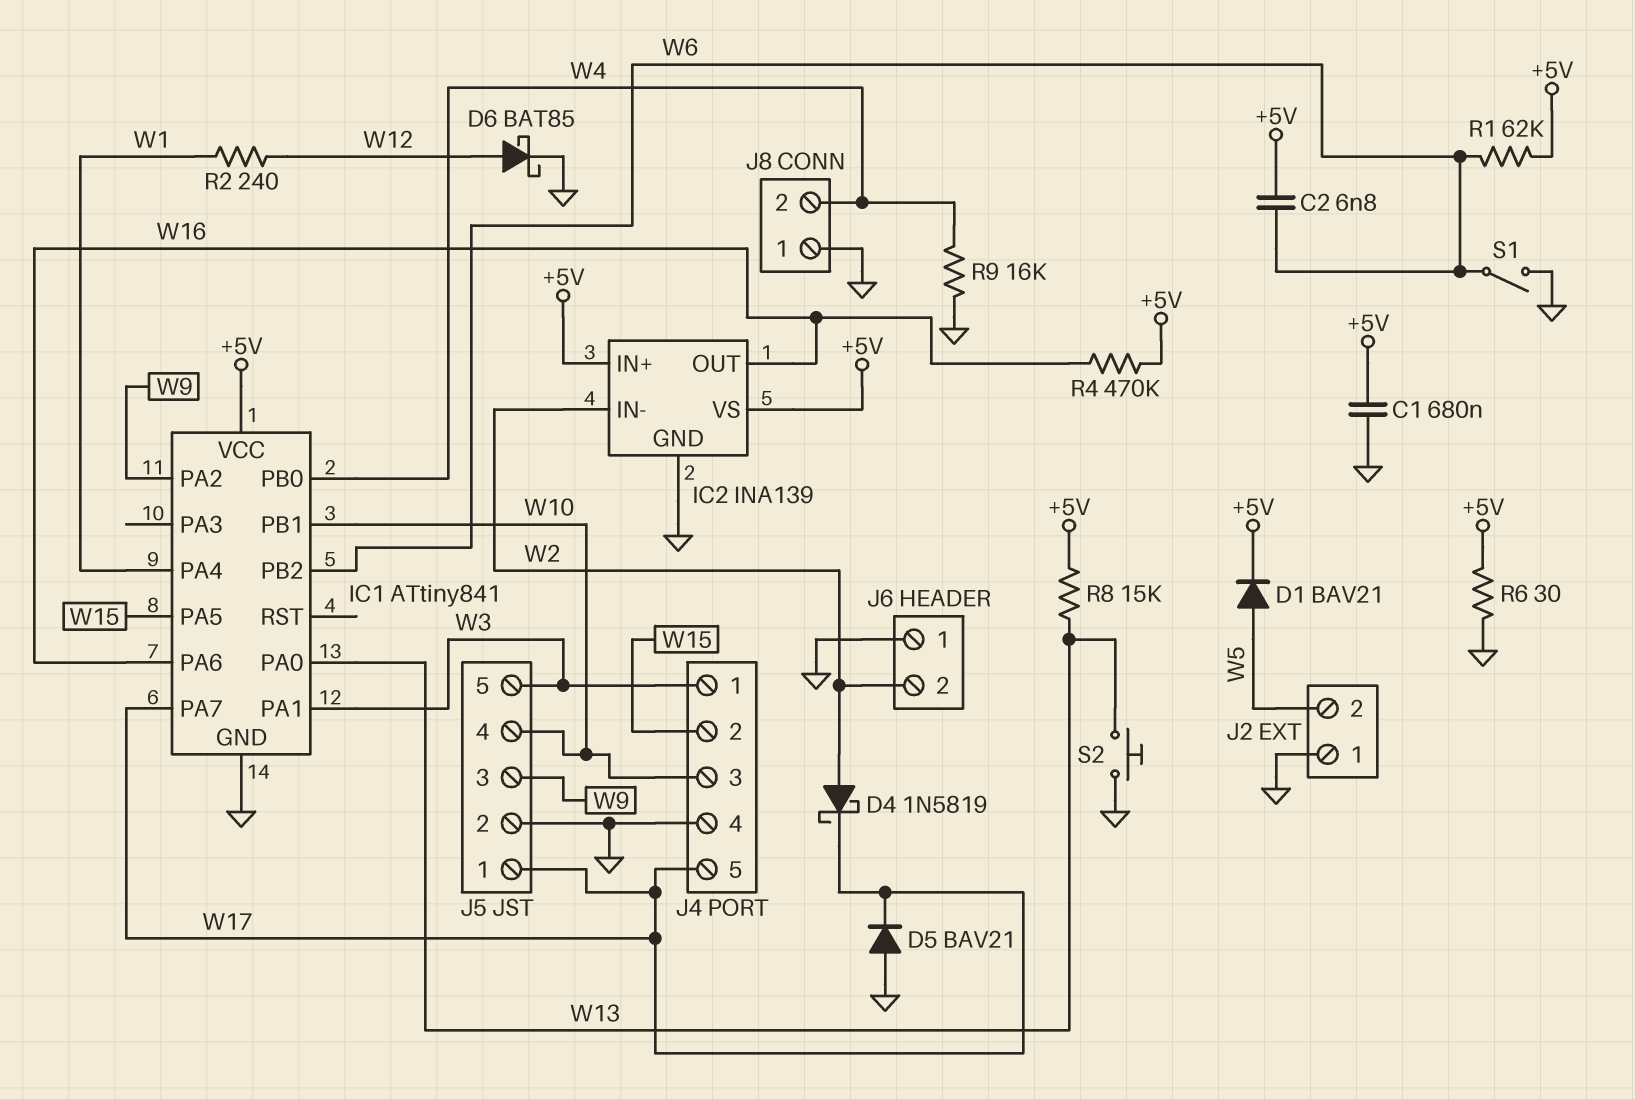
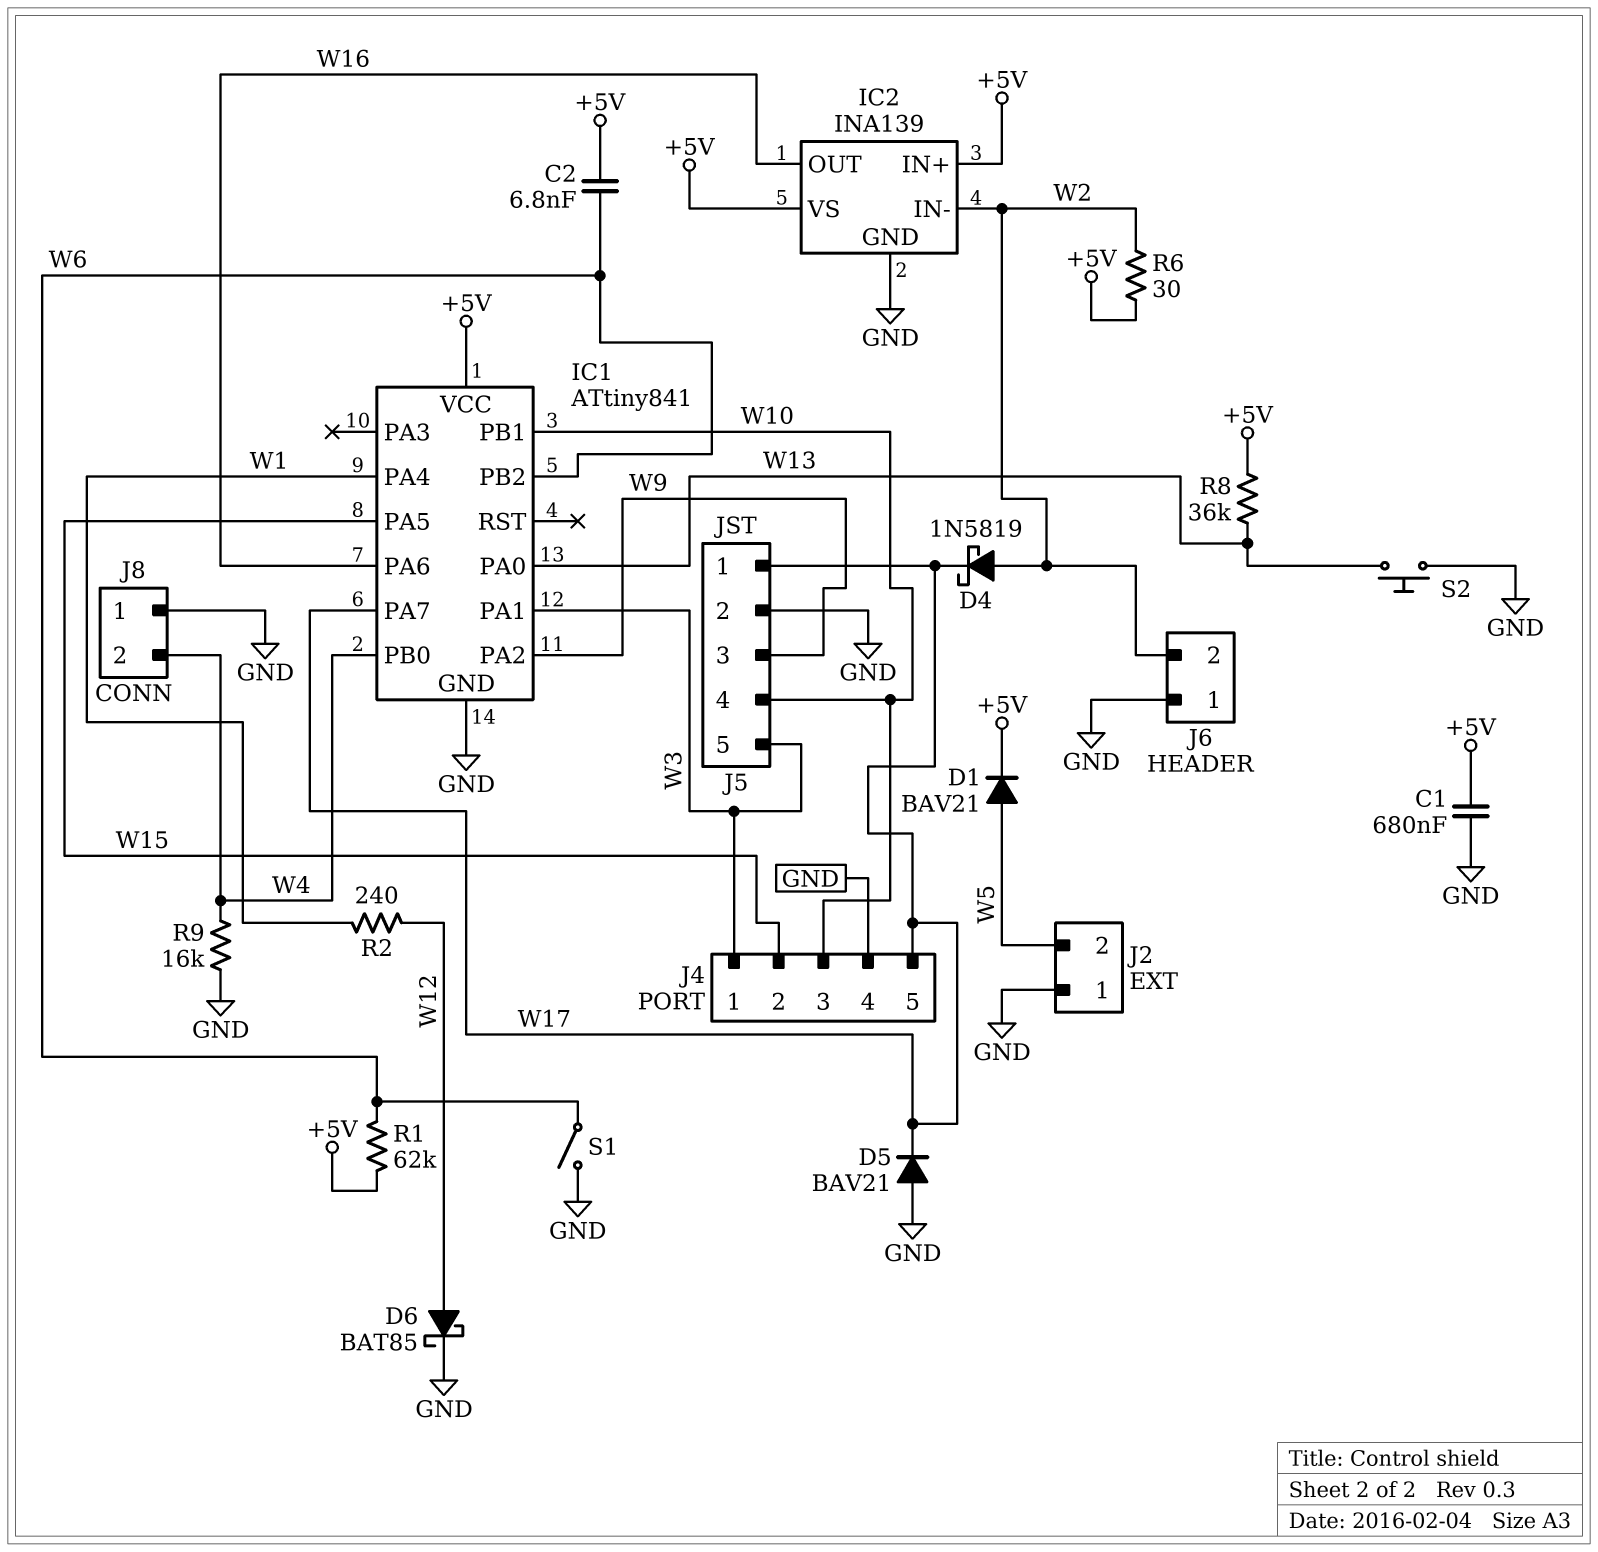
R4: 470k (+5V, W16) -> none
R6: 30 (+5V, GND) -> 30 (+5V, W2)
R8: 15k (+5V, W13) -> 36k (+5V, W13)

